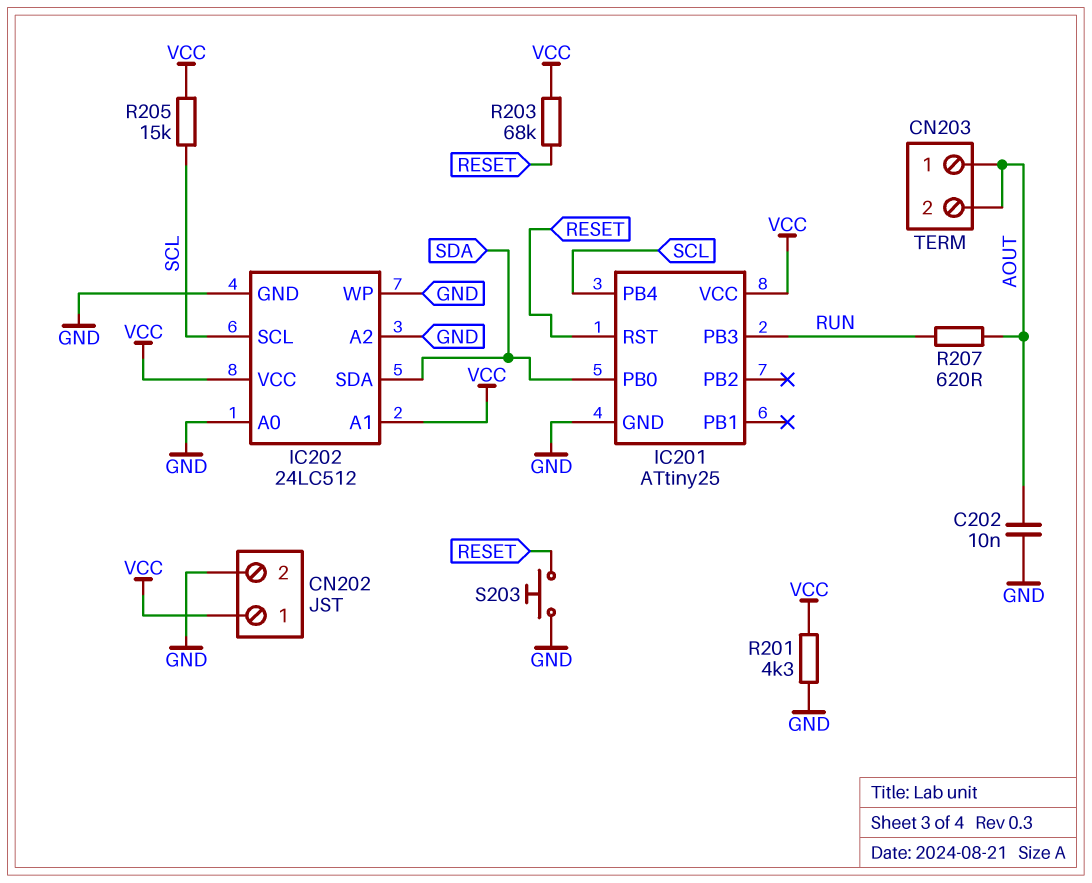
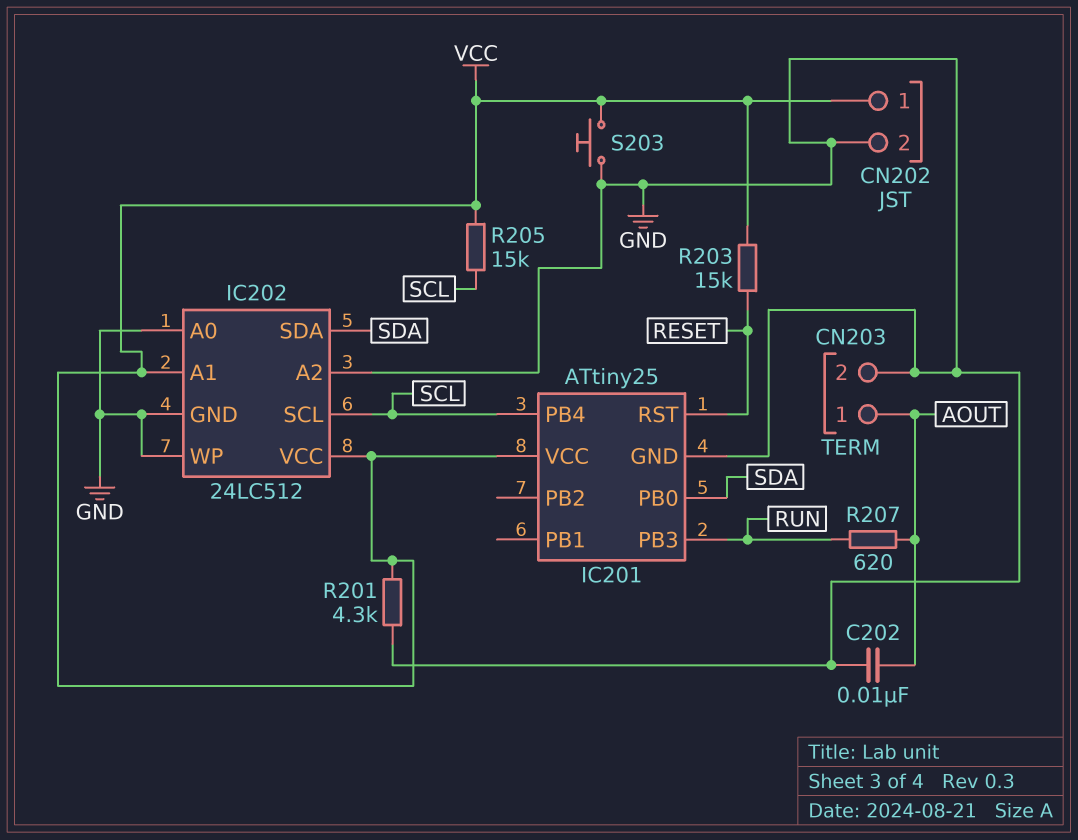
CN203 pin 2: AOUT -> GND
R203: 68k (RESET, VCC) -> 15k (RESET, VCC)
S203: button (GND, RESET) -> button (GND, VCC)

